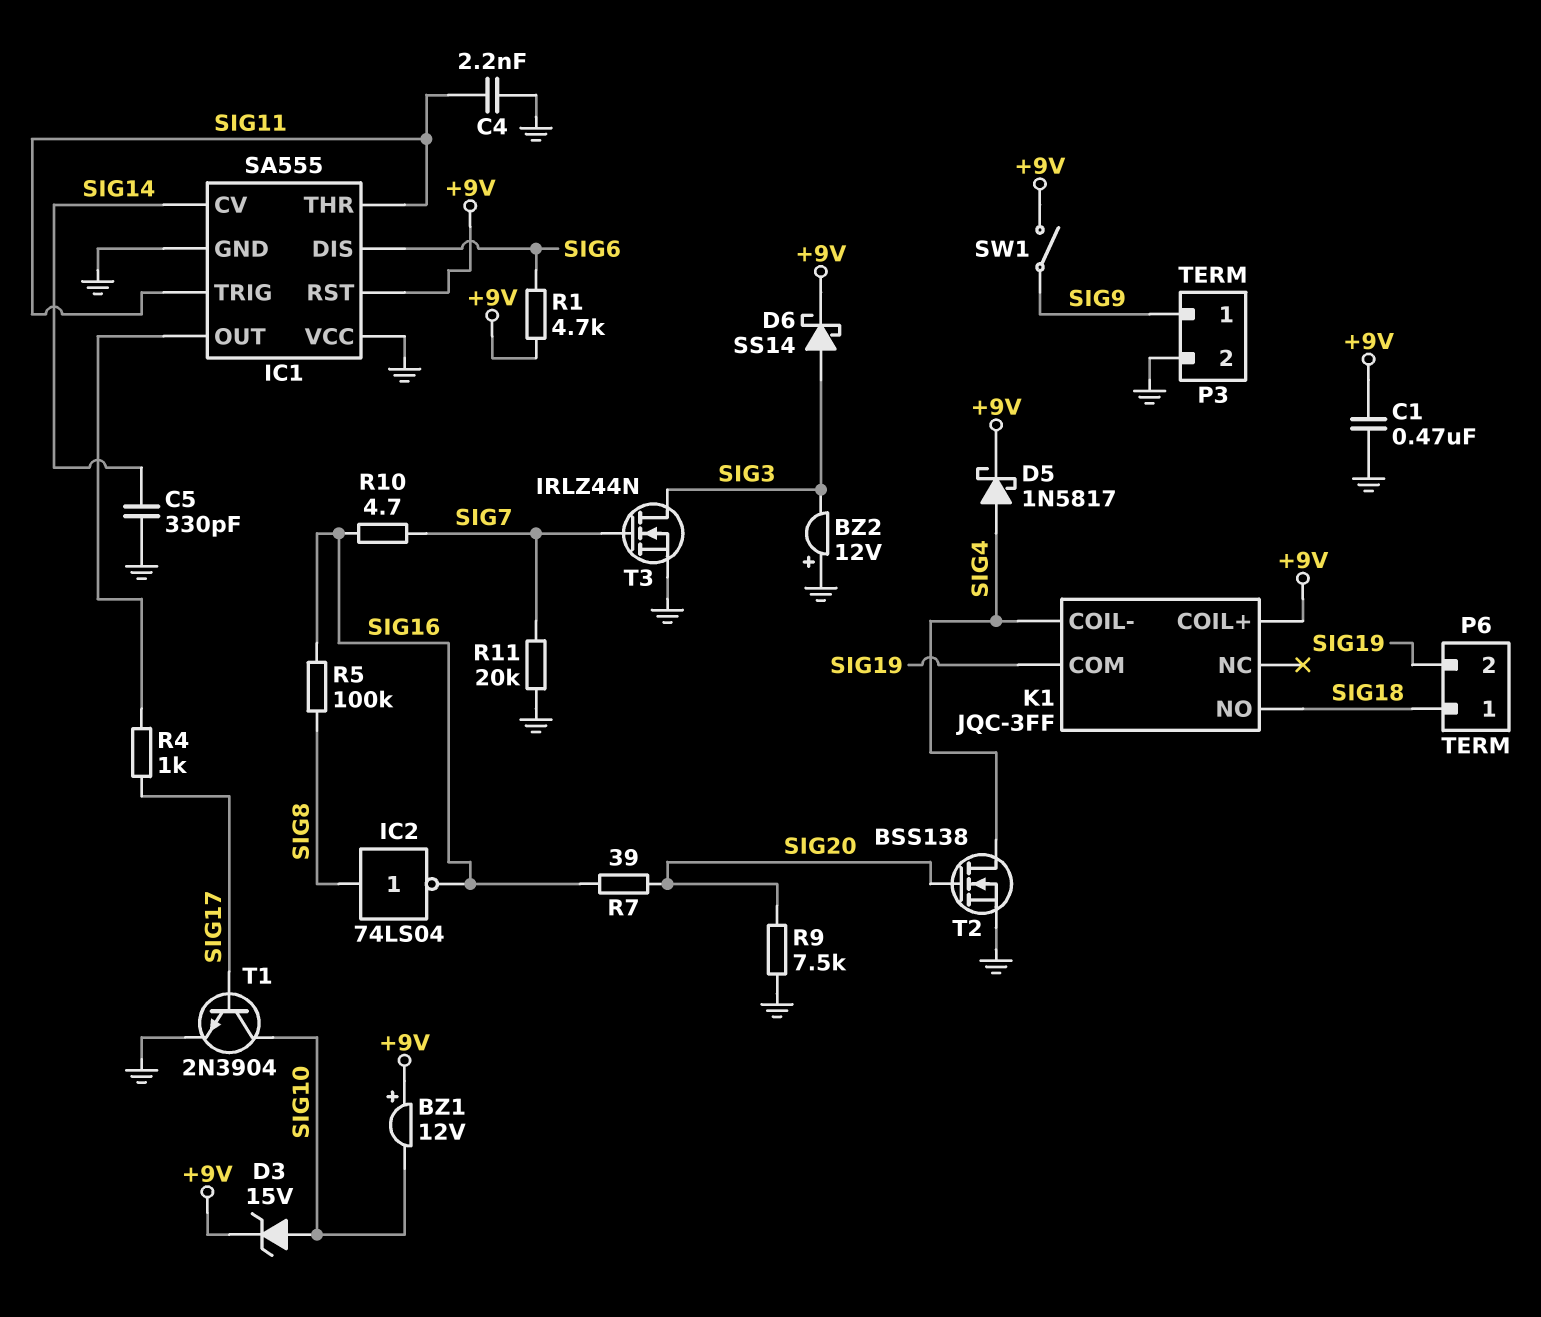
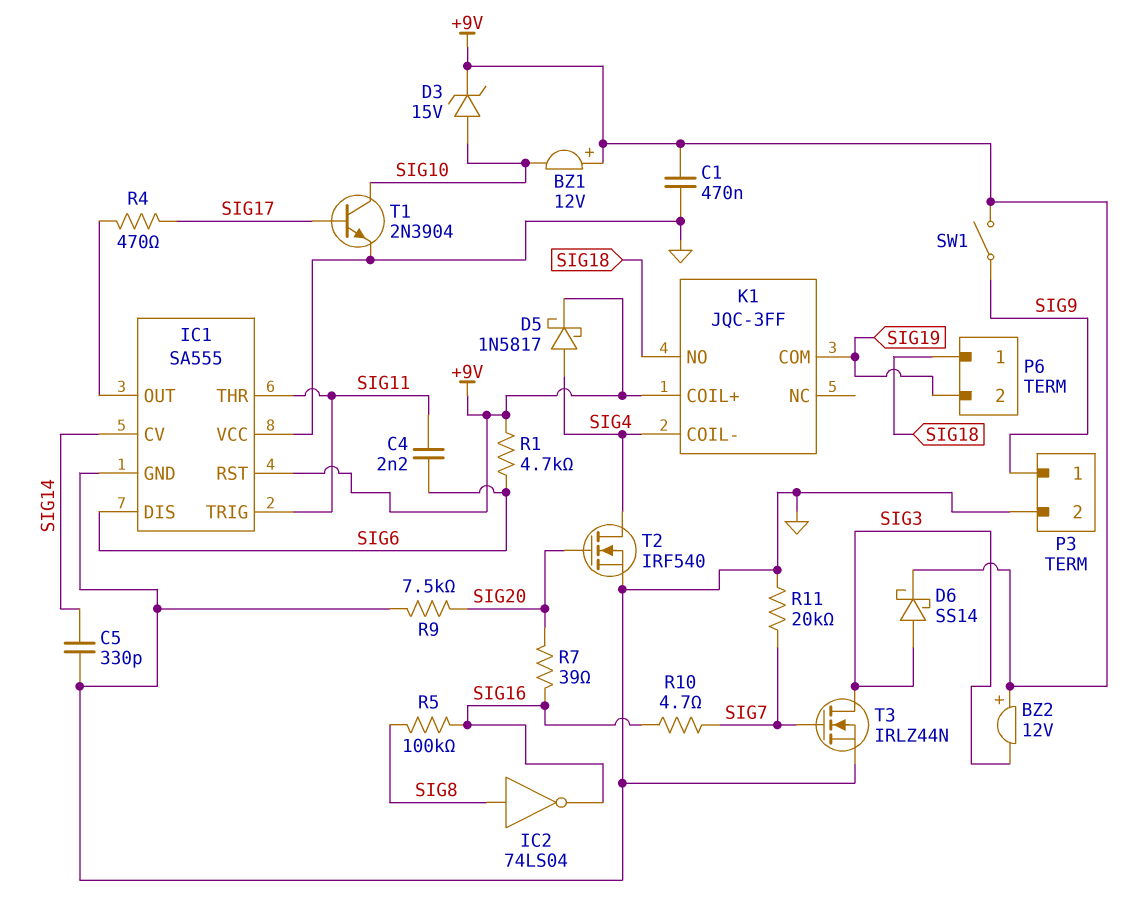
BZ2: buzzer 12V (plus GND, minus SIG3) -> buzzer 12V (plus +9V, minus SIG3)
C4: 2.2nF (GND, SIG11) -> 2.2nF (SIG6, SIG11)
R4: 1k (IC1/OUT, SIG17) -> 470 (IC1/OUT, SIG17)
T2: NMOS BSS138 (G SIG20, D SIG4, S GND) -> NMOS IRF540 (G SIG20, D SIG4, S GND)

